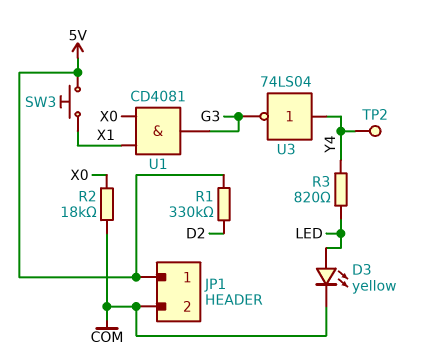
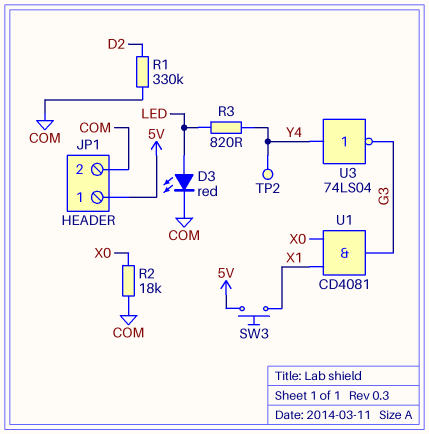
D3: LED yellow (A LED, K COM) -> LED red (A LED, K COM)
R1: 330k (5V, D2) -> 330k (COM, D2)

